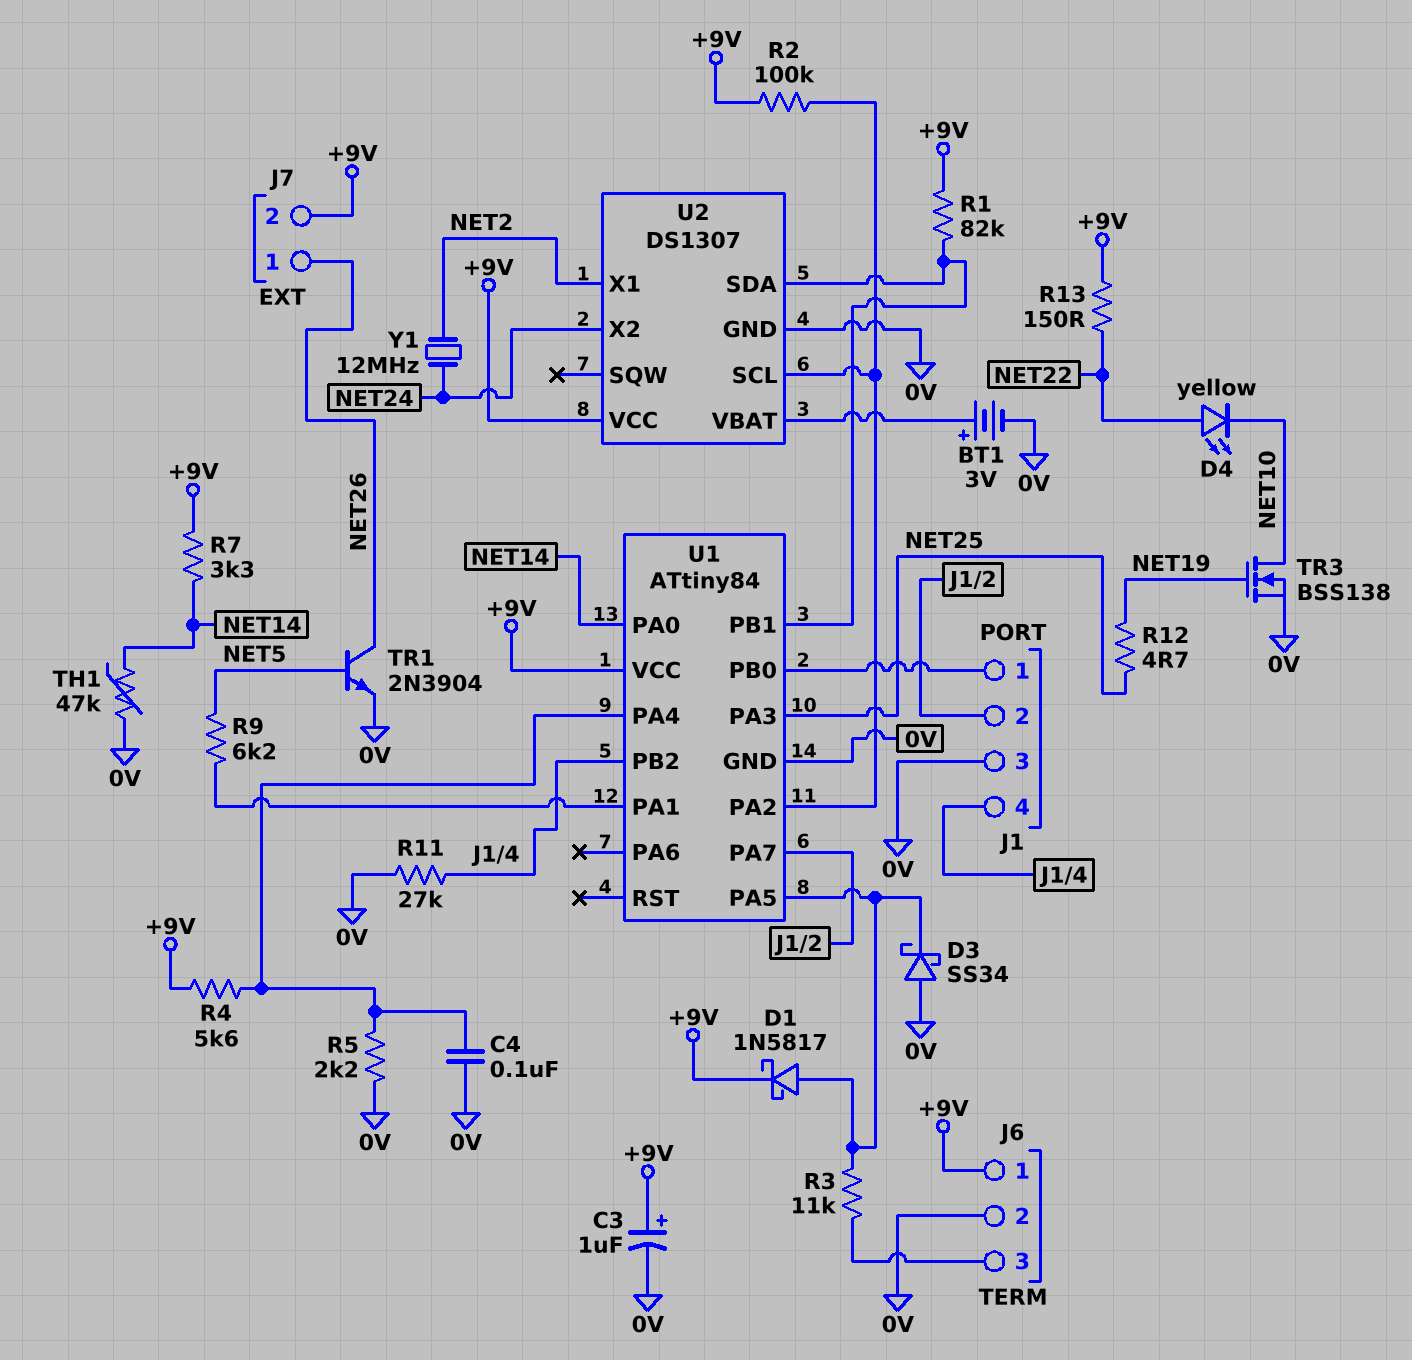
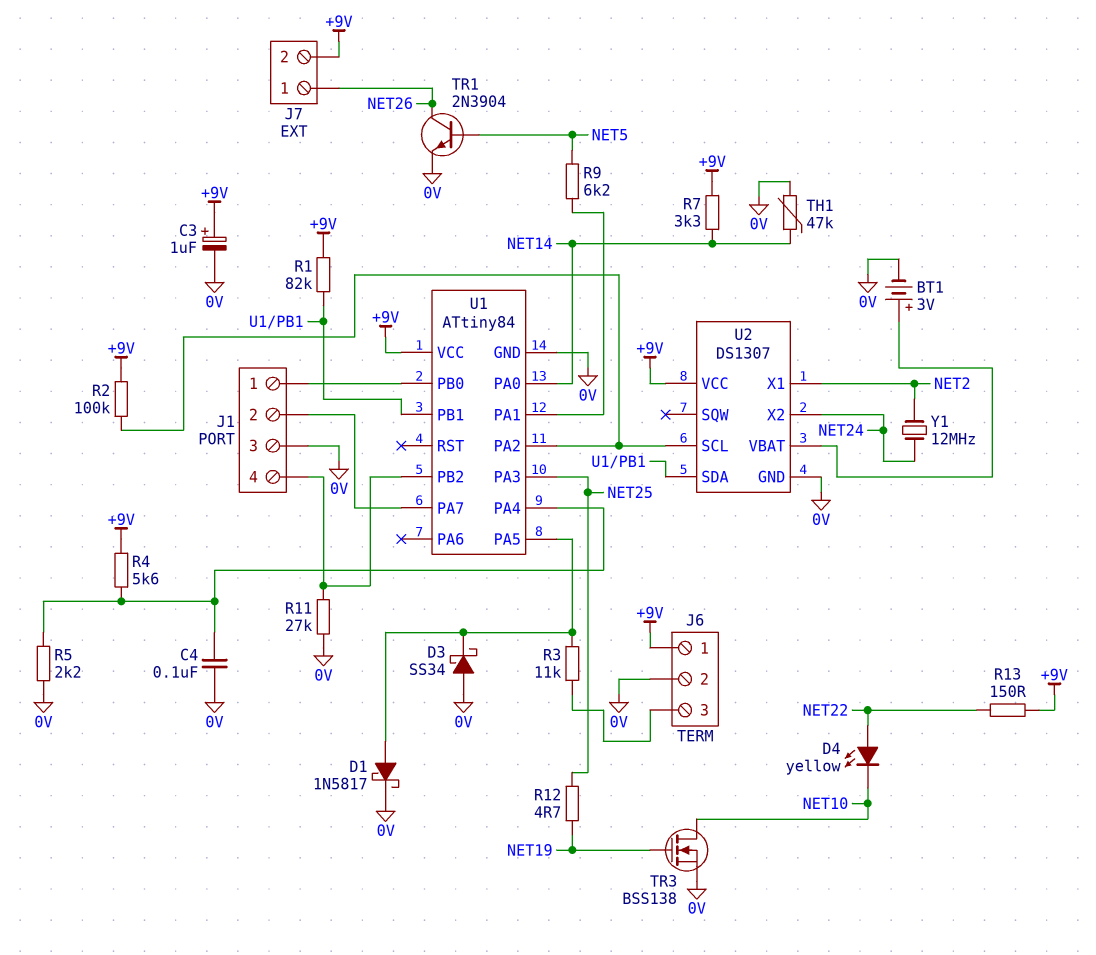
D1: schottky 1N5817 (A U1/PA5, K +9V) -> schottky 1N5817 (A U1/PA5, K 0V)

